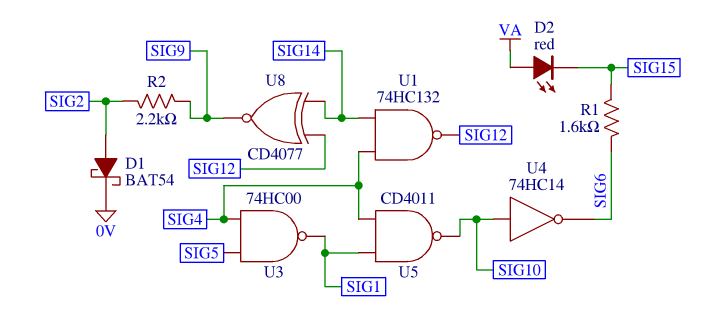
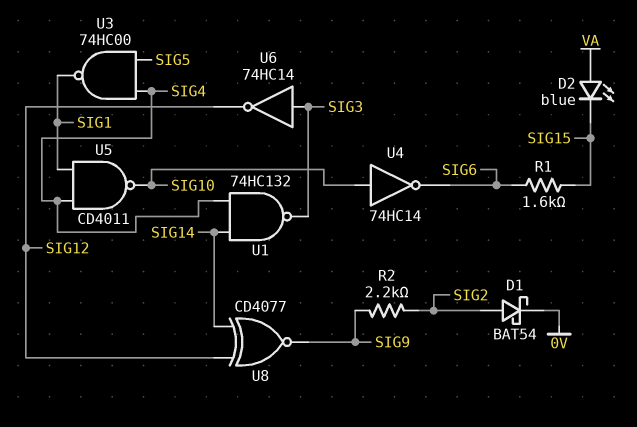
D2: LED red (A VA, K SIG15) -> LED blue (A VA, K SIG15)
U1: NAND 74HC132 (in SIG4, in SIG14, out SIG12) -> NAND 74HC132 (in SIG4, in SIG14, out SIG3)
U6: none -> NOT 74HC14 (in SIG3, out SIG12)

